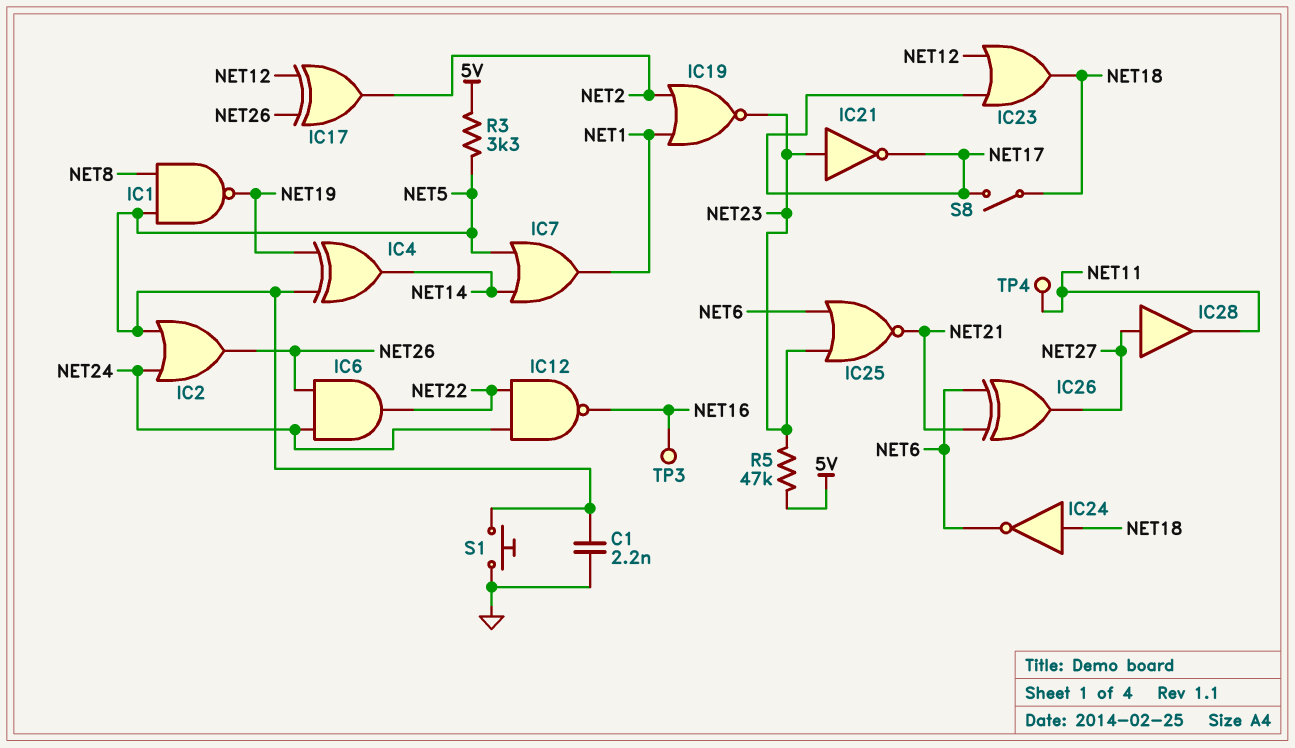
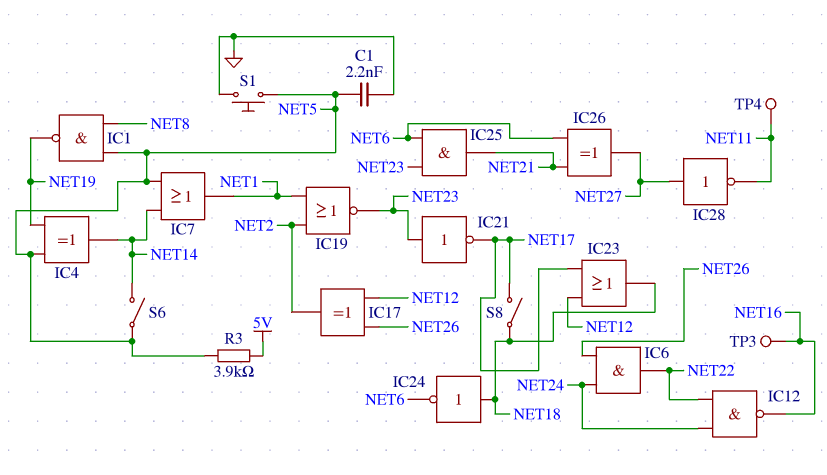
IC2: OR (in NET5, in NET24, out NET26) -> none
IC25: NOR (in NET6, in NET23, out NET21) -> AND (in NET6, in NET23, out NET21)
IC28: buffer (in NET27, out NET11) -> NOT (in NET27, out NET11)
R3: 3.3k (5V, NET5) -> 3.9k (5V, NET5)
R5: 47k (5V, NET23) -> none
S6: none -> switch (NET5, NET14)

